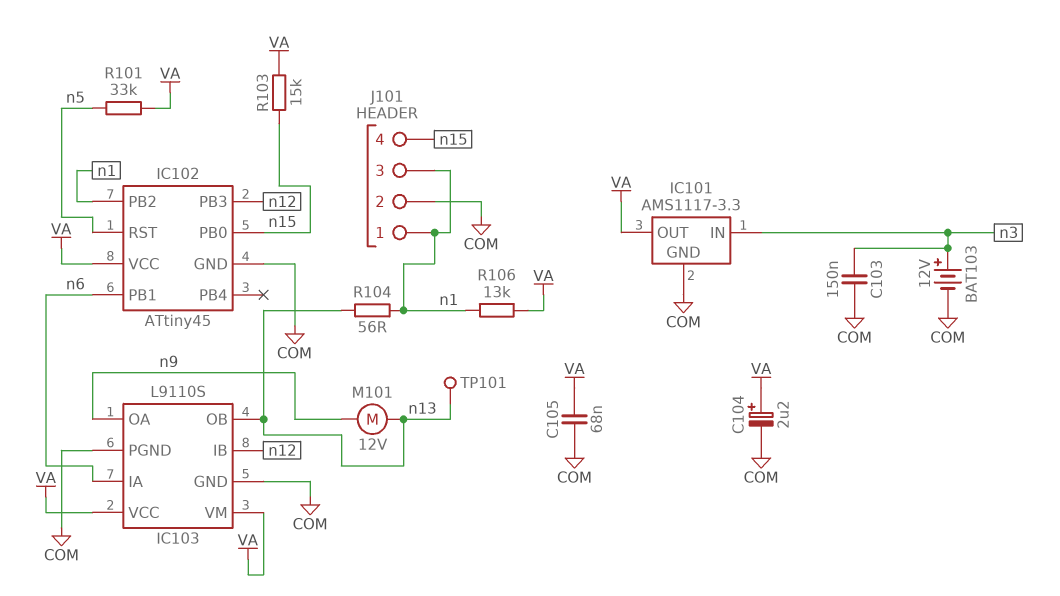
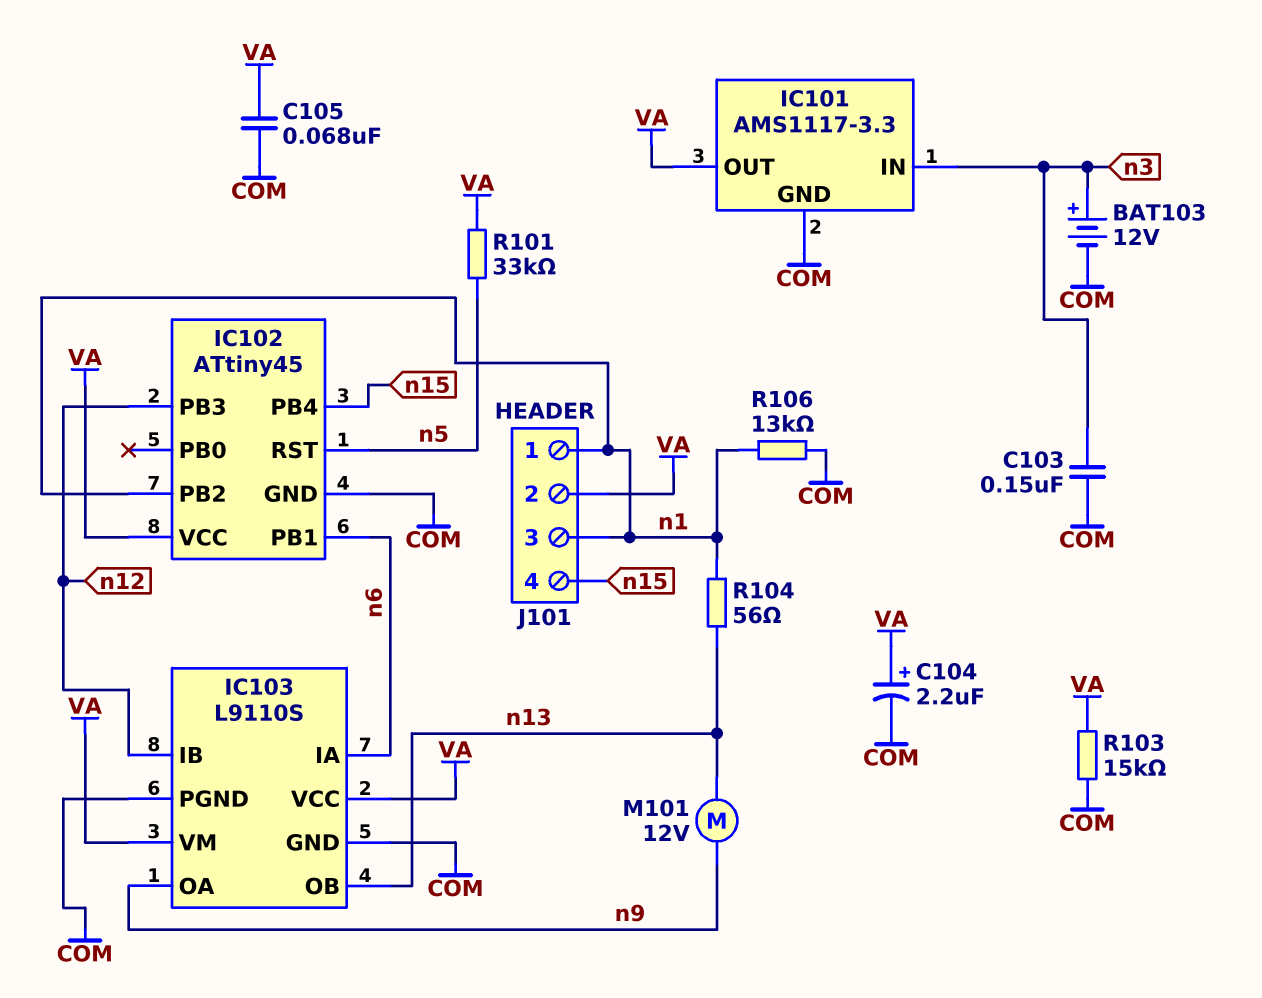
IC102 pin PB0: n15 -> none
IC102 pin PB4: none -> n15
J101 pin 2: COM -> VA
R103: 15k (VA, n15) -> 15k (COM, VA)
R106: 13k (VA, n1) -> 13k (COM, n1)
TP101: test point (n13) -> none

